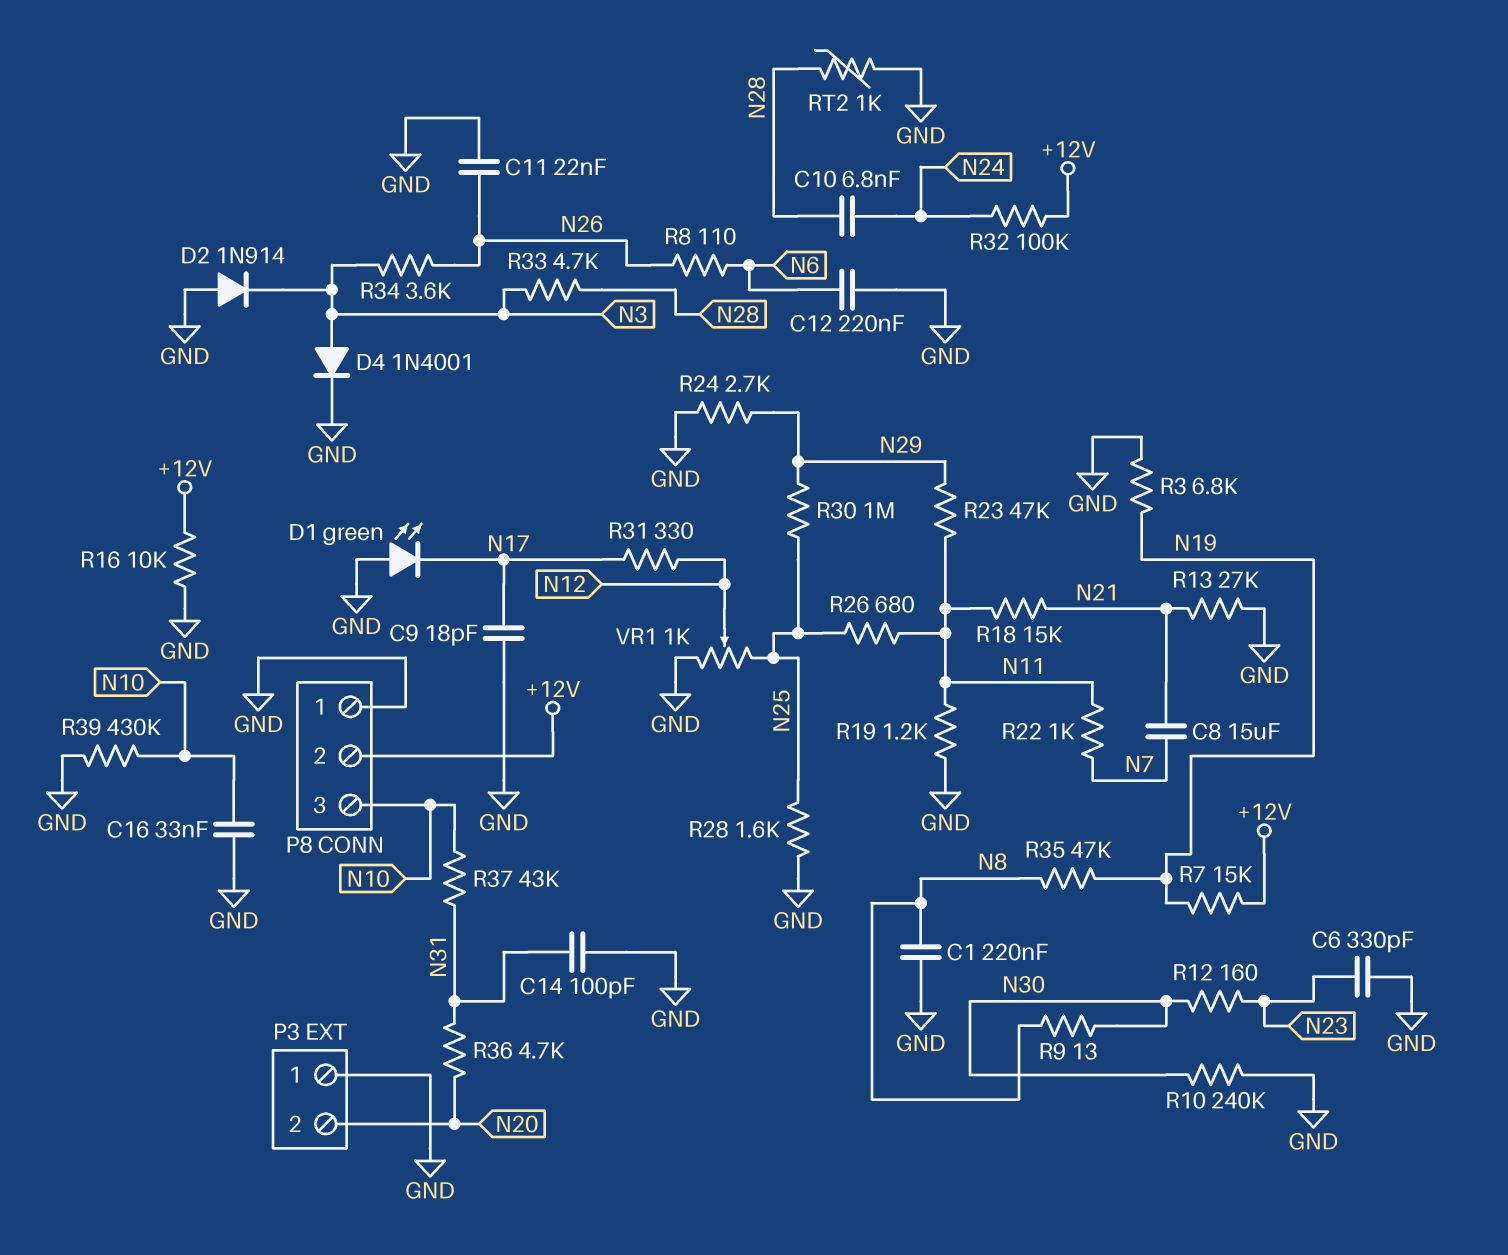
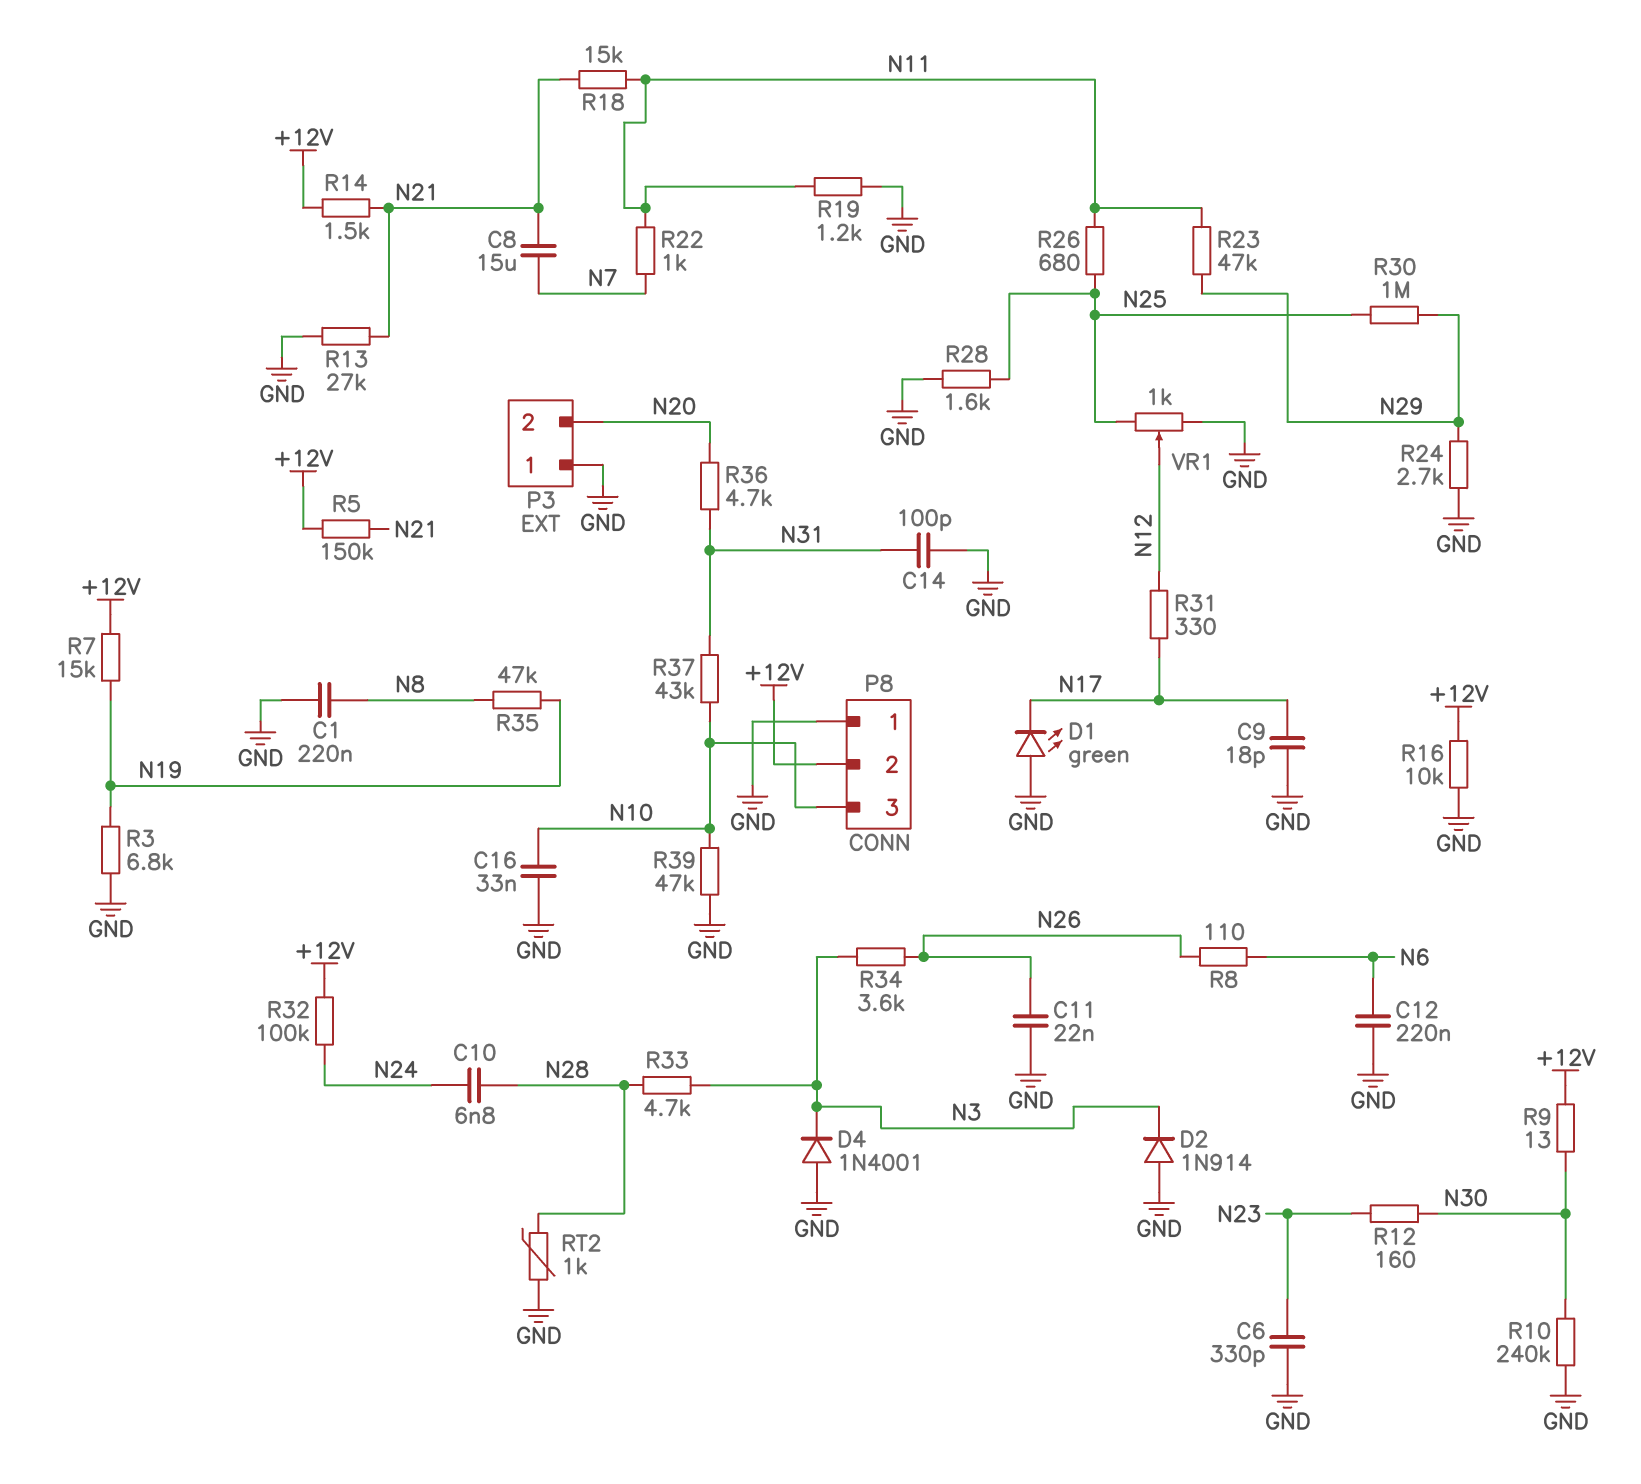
D4: diode 1N4001 (A N3, K GND) -> diode 1N4001 (A GND, K N3)
R5: none -> 150k (+12V, N21)
R9: 13 (N8, N30) -> 13 (+12V, N30)
R14: none -> 1.5k (+12V, N21)
R39: 430k (GND, N10) -> 47k (GND, N10)

